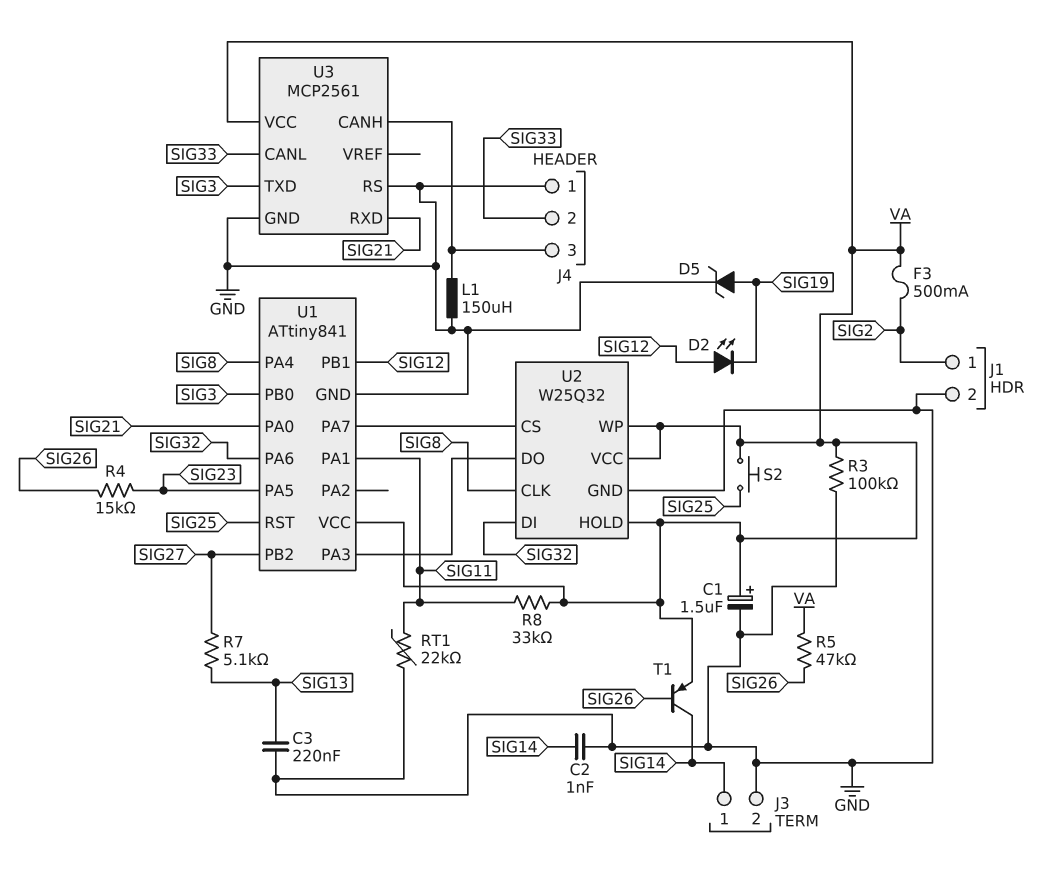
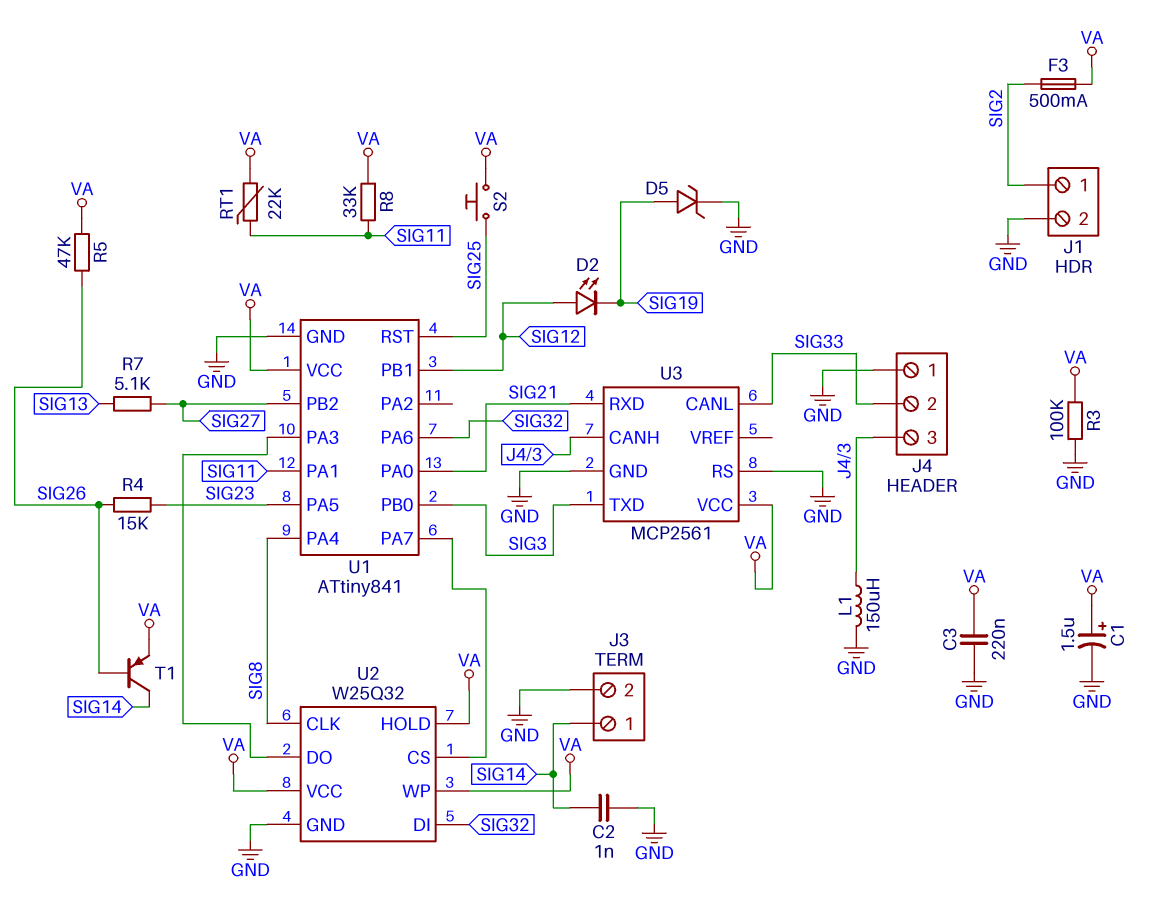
C3: 220nF (GND, SIG13) -> 220nF (GND, VA)
RT1: 22k (GND, SIG11) -> 22k (SIG11, VA)

